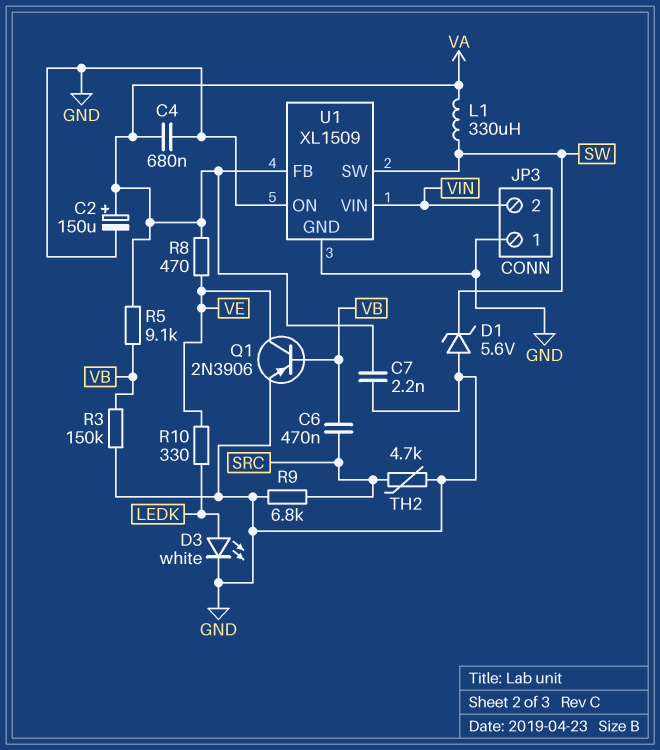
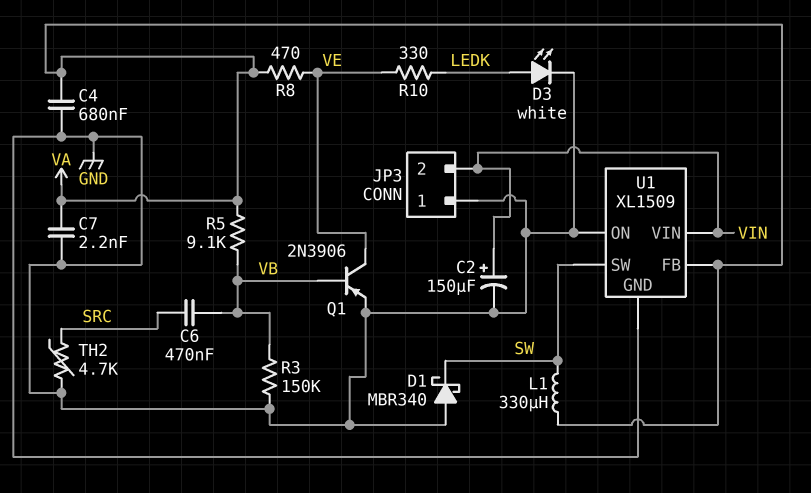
C2: 150uF (plus VA, minus GND) -> 150uF (plus VIN, minus GND)
D1: zener 5.6V (A GND, K SW) -> schottky MBR340 (A GND, K SW)
R9: 6.8k (GND, SRC) -> none

